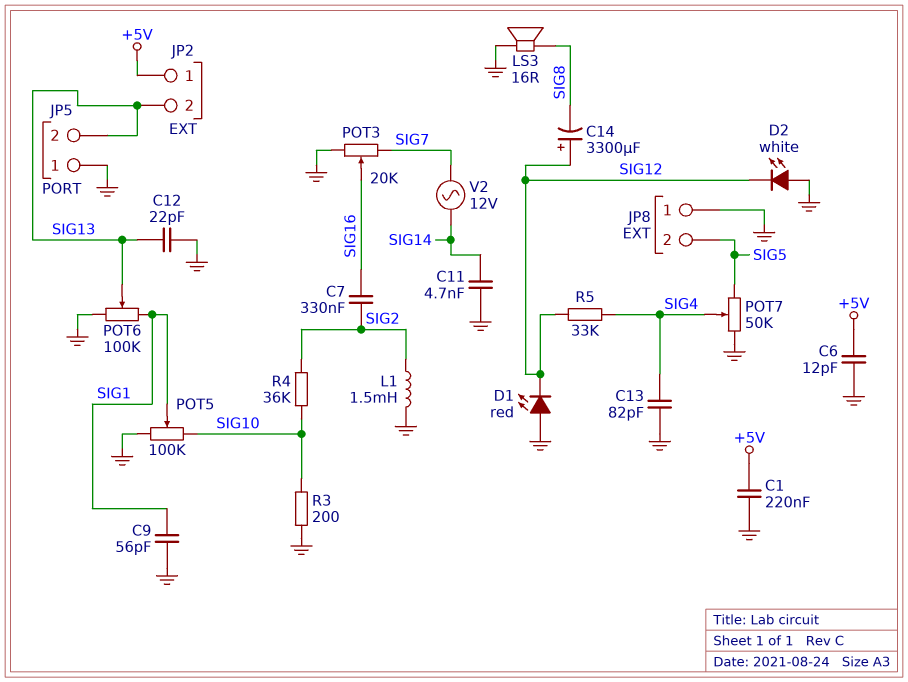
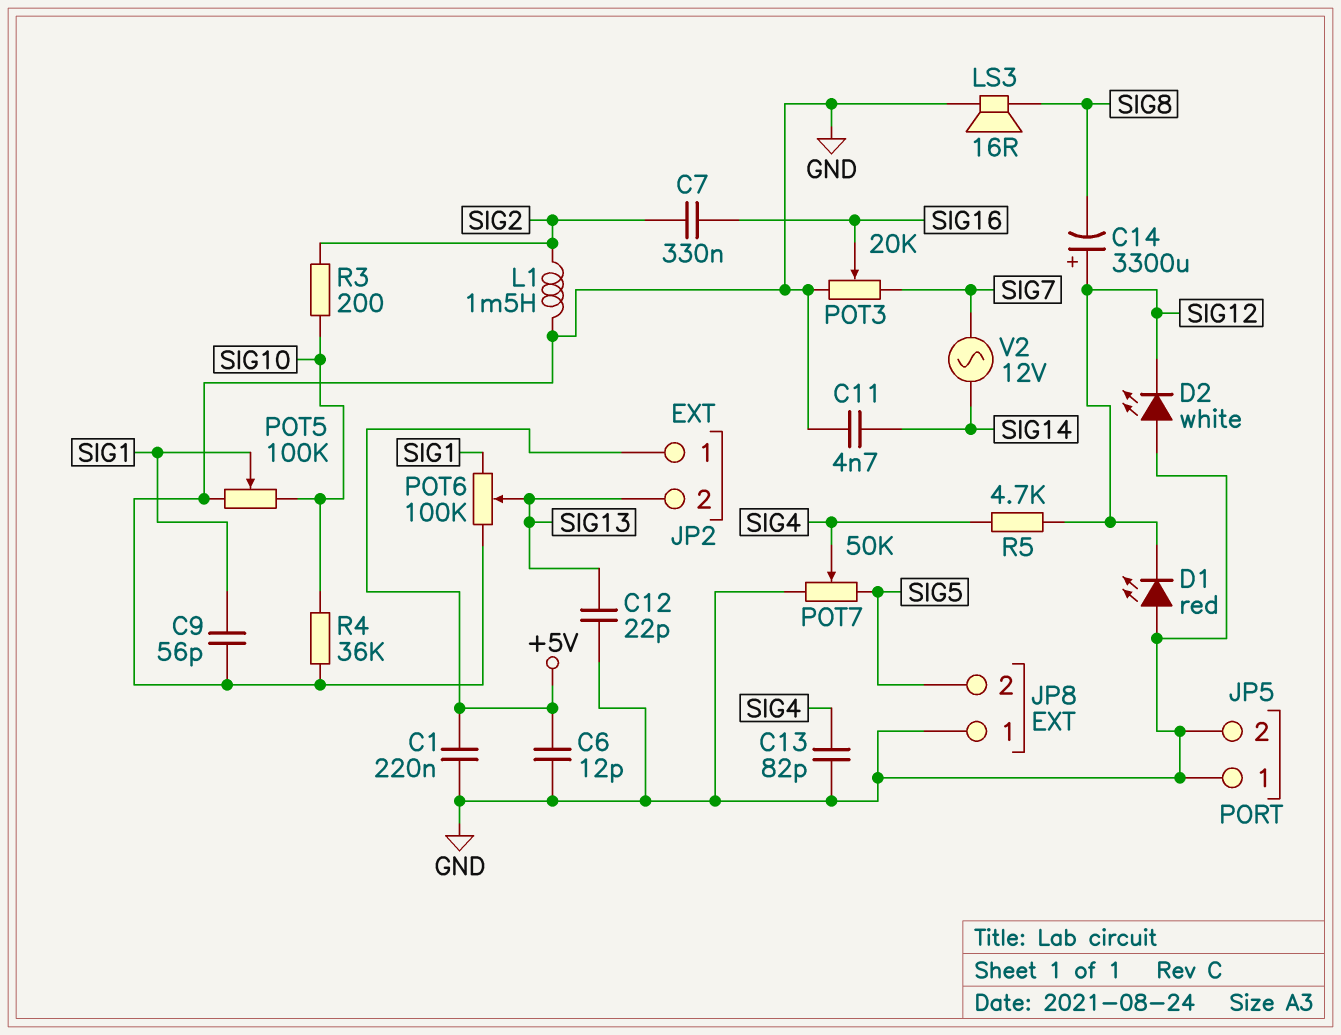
JP5 pin 2: SIG13 -> GND
R3: 200 (GND, SIG10) -> 200 (SIG2, SIG10)
R4: 36k (SIG2, SIG10) -> 36k (GND, SIG10)
R5: 33k (SIG4, SIG12) -> 4.7k (SIG4, SIG12)

